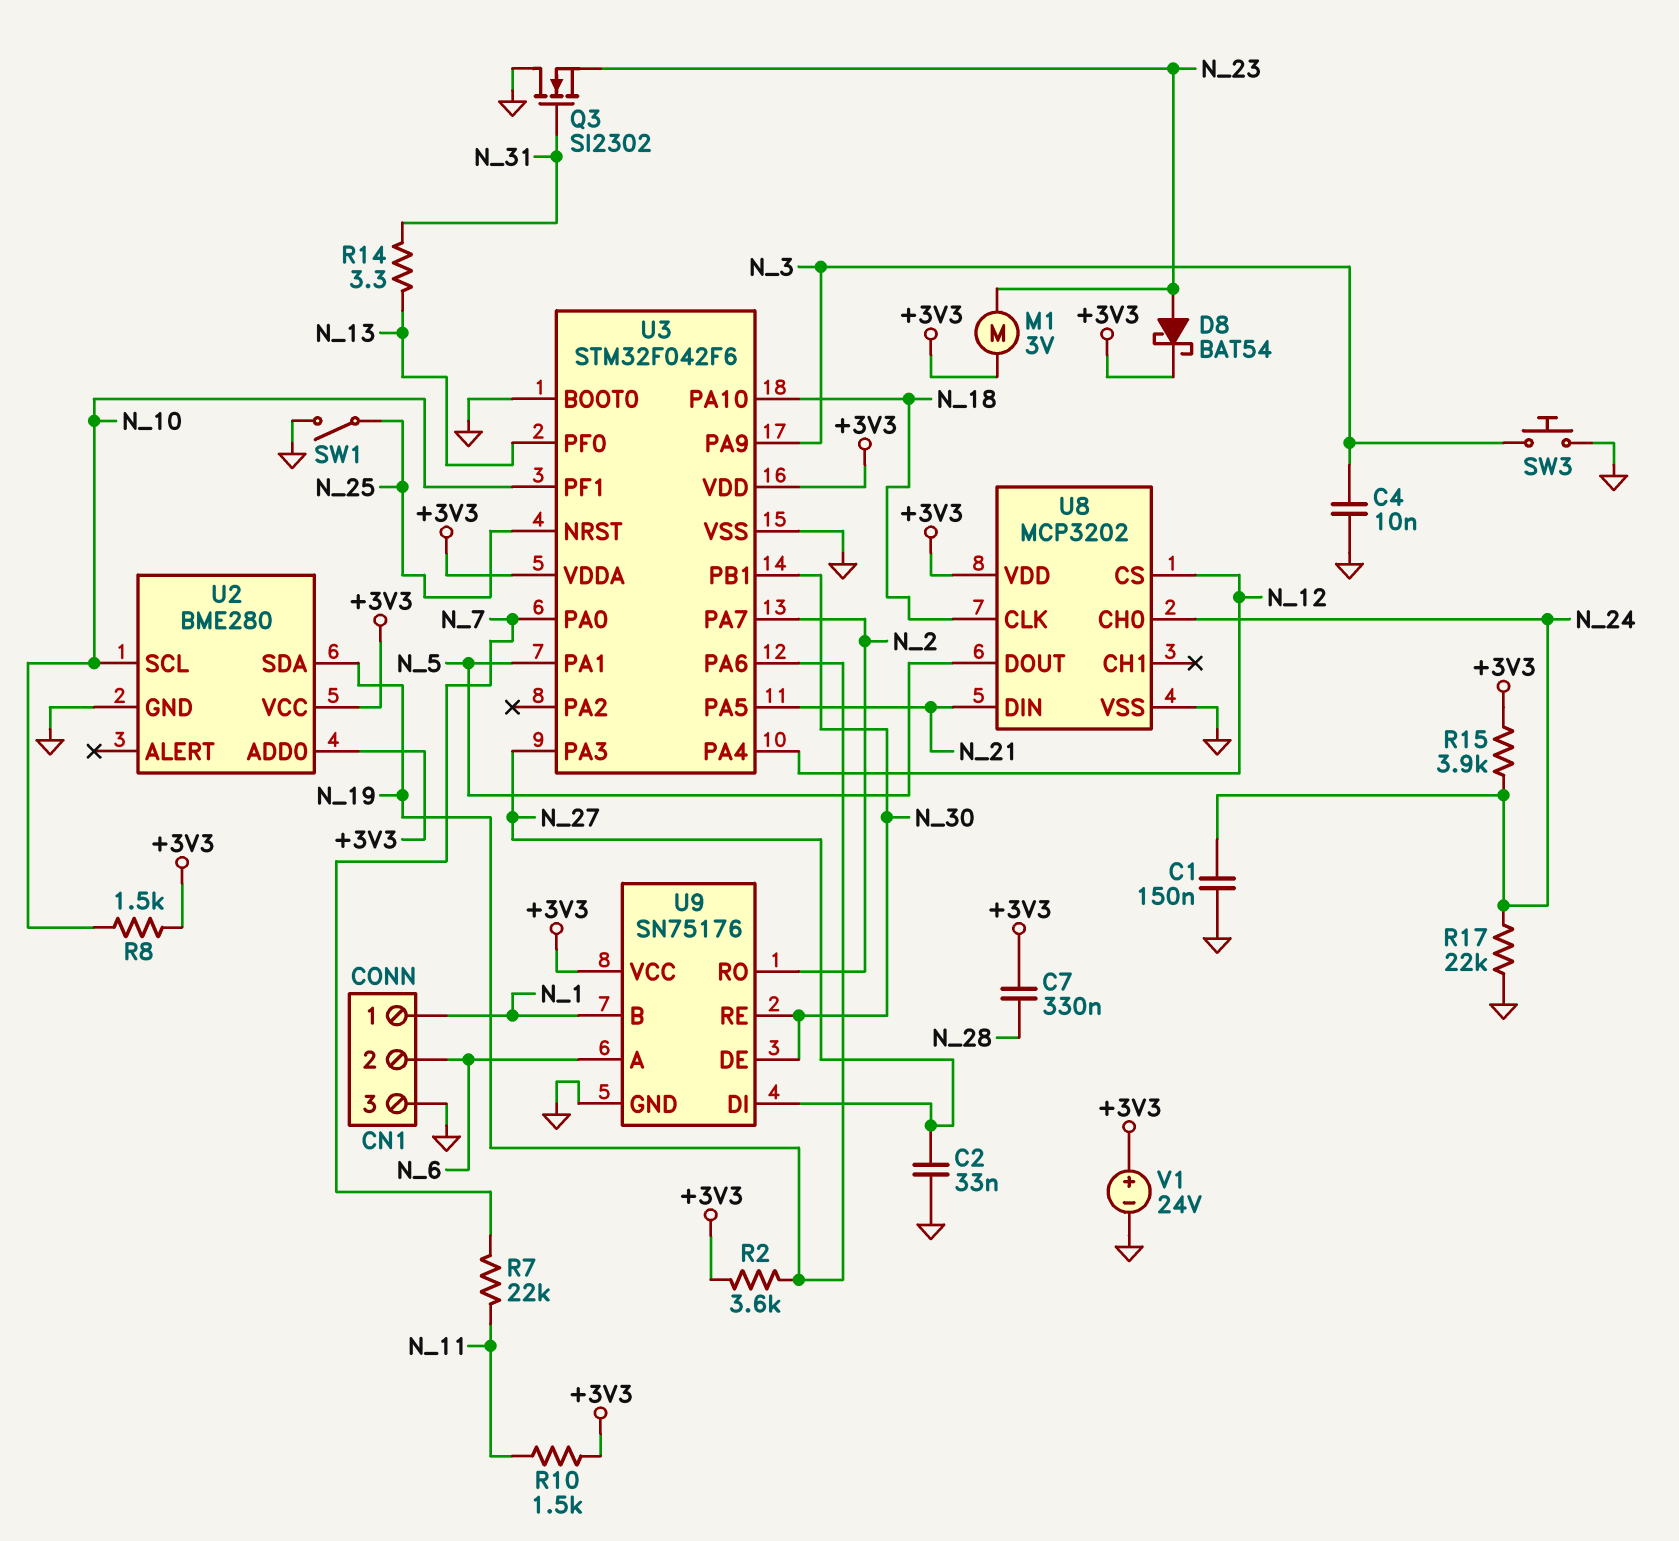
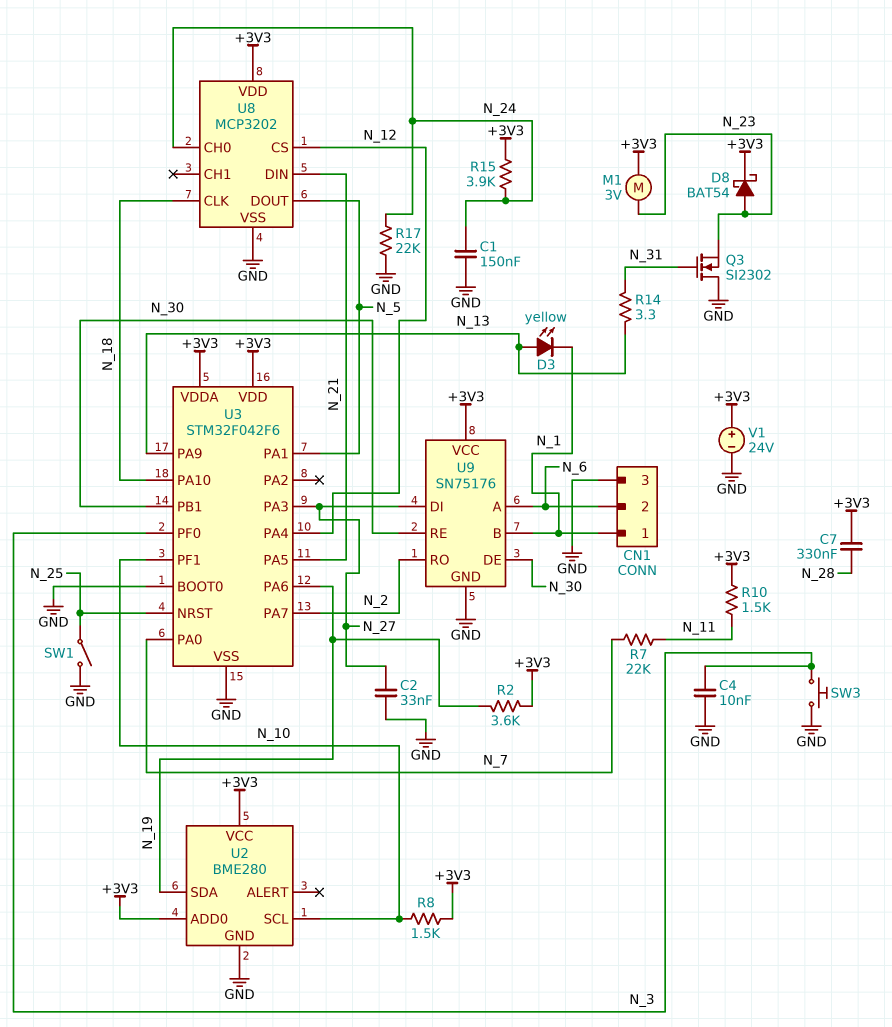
D3: none -> LED yellow (A N_13, K N_1)
U3 pin PA9: N_3 -> N_13
U3 pin PF0: N_13 -> N_3

